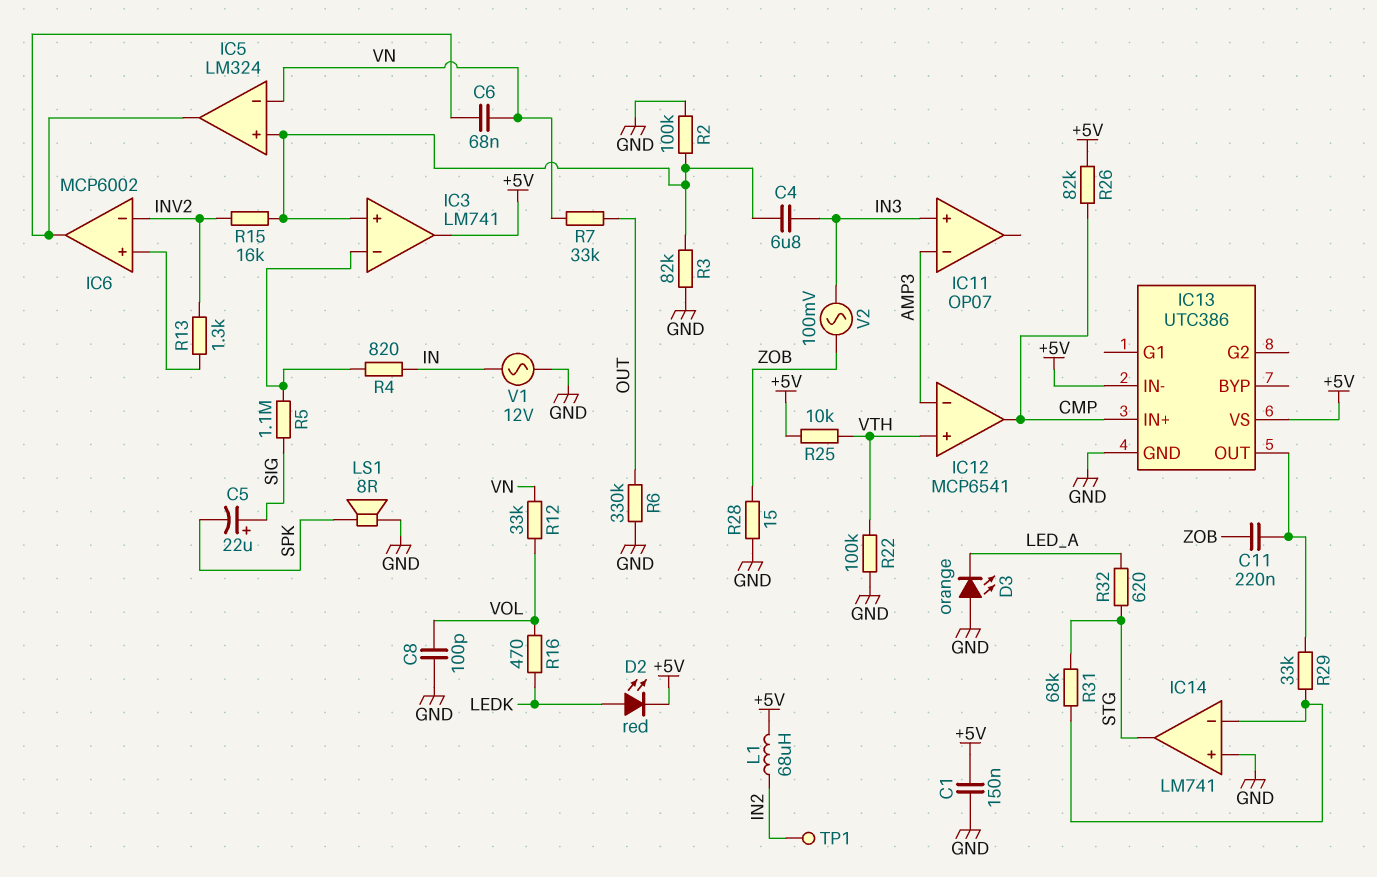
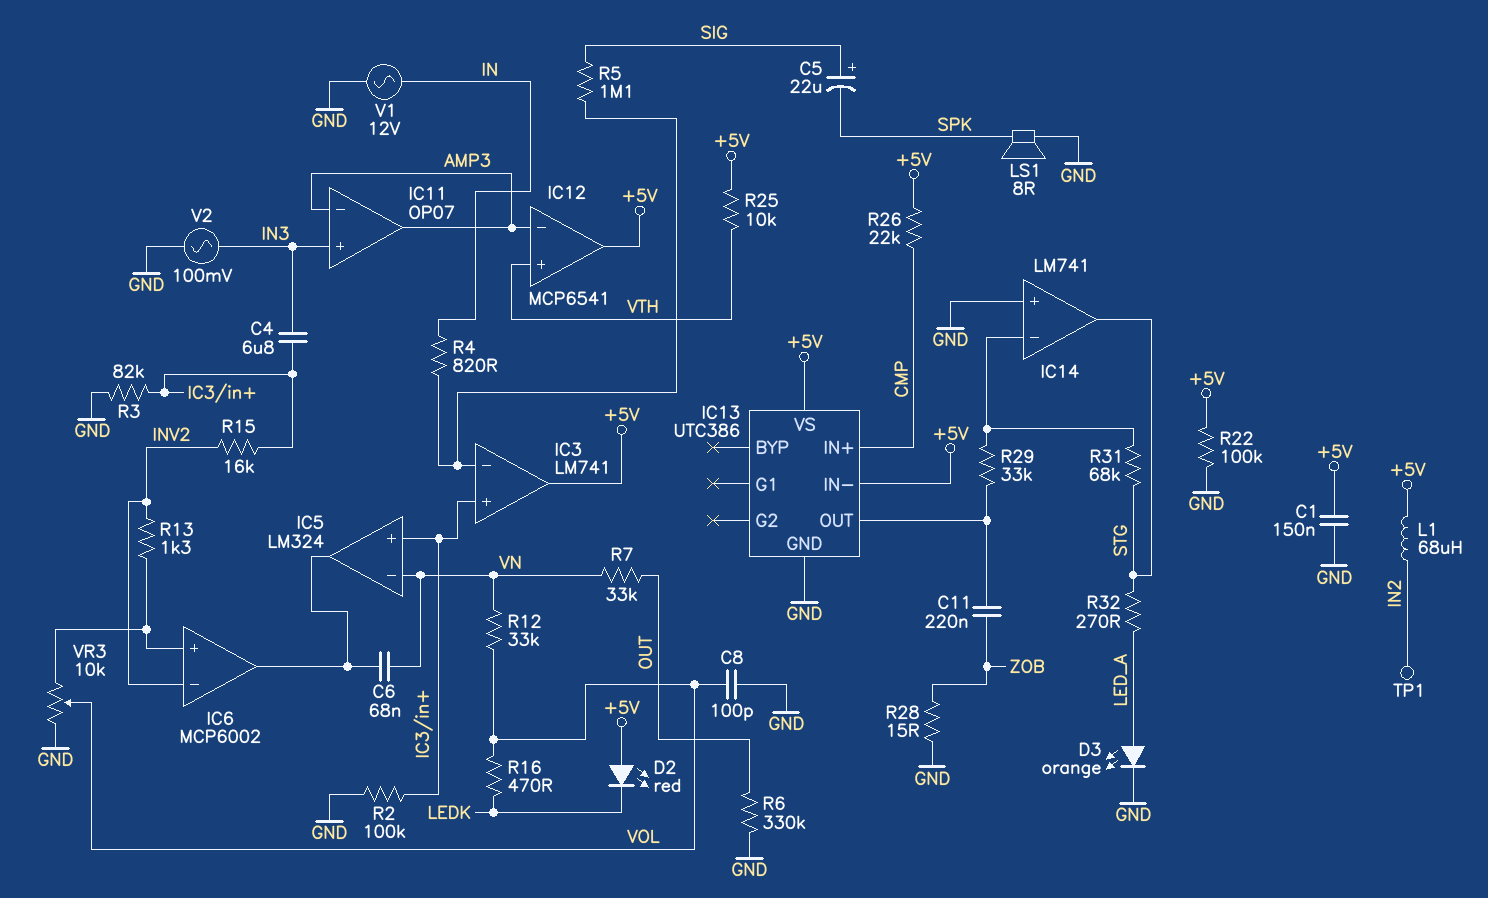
D2: LED red (A LEDK, K +5V) -> LED red (A +5V, K LEDK)
D3: LED orange (A GND, K LED_A) -> LED orange (A LED_A, K GND)
IC11 pin out: none -> AMP3
IC12 pin out: CMP -> +5V
R22: 100k (GND, VTH) -> 100k (+5V, GND)
R26: 82k (+5V, CMP) -> 22k (+5V, CMP)
R32: 620 (LED_A, STG) -> 270 (LED_A, STG)
V2: AC 100mV (IN3, ZOB) -> AC 100mV (GND, IN3)
VR3: none -> 10k (GND, IC6/in+, wiper VOL)

